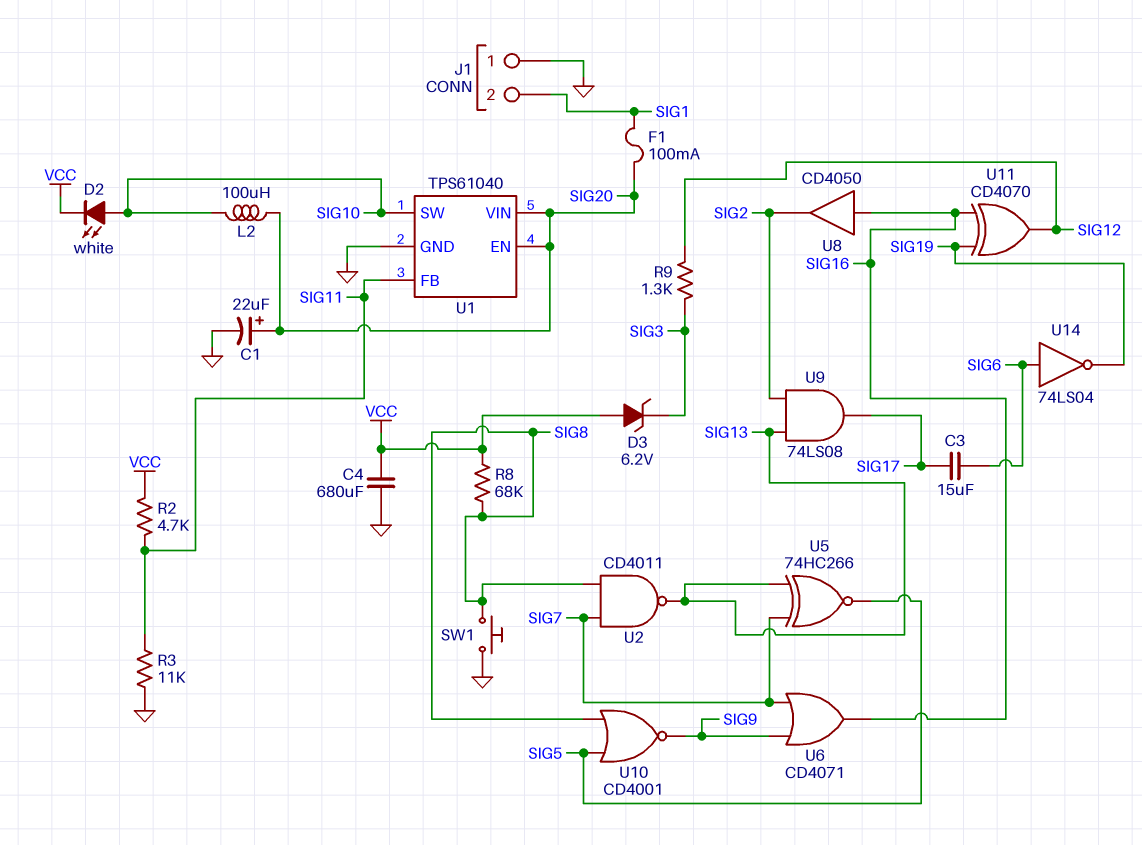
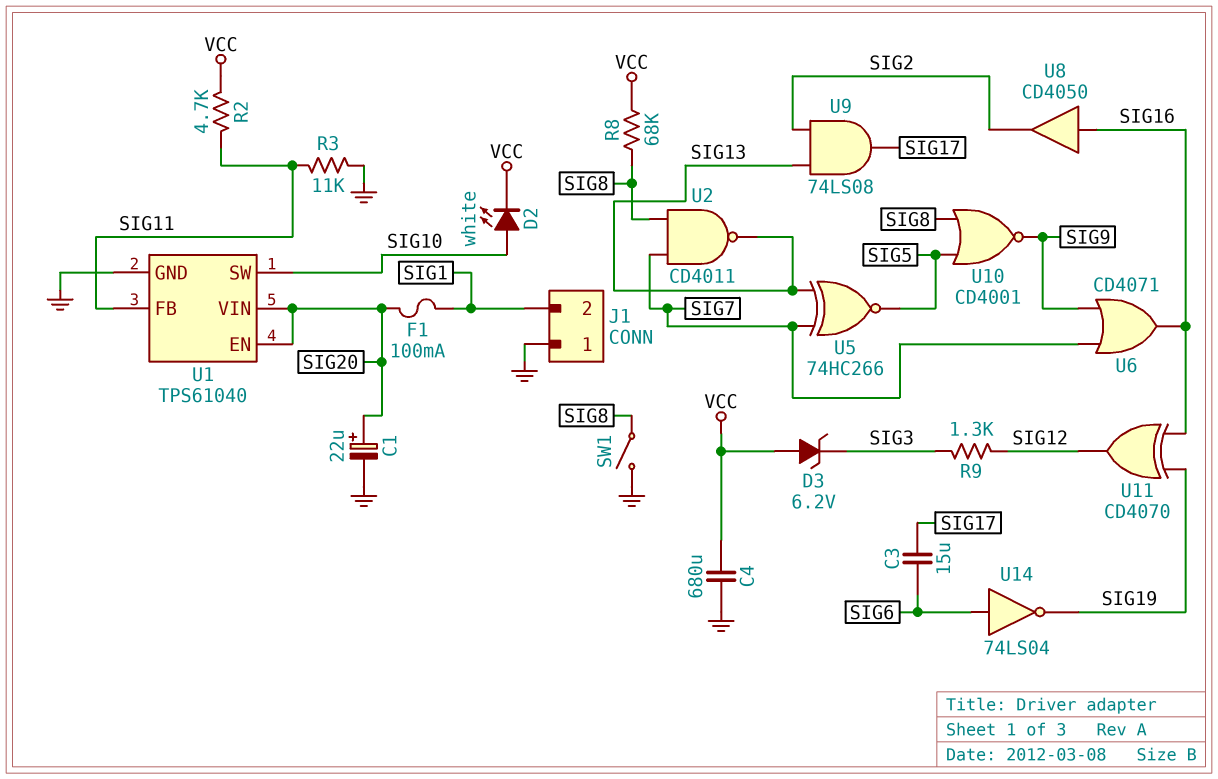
L2: 100uH (SIG10, SIG20) -> none
SW1: button (GND, SIG8) -> switch (GND, SIG8)

